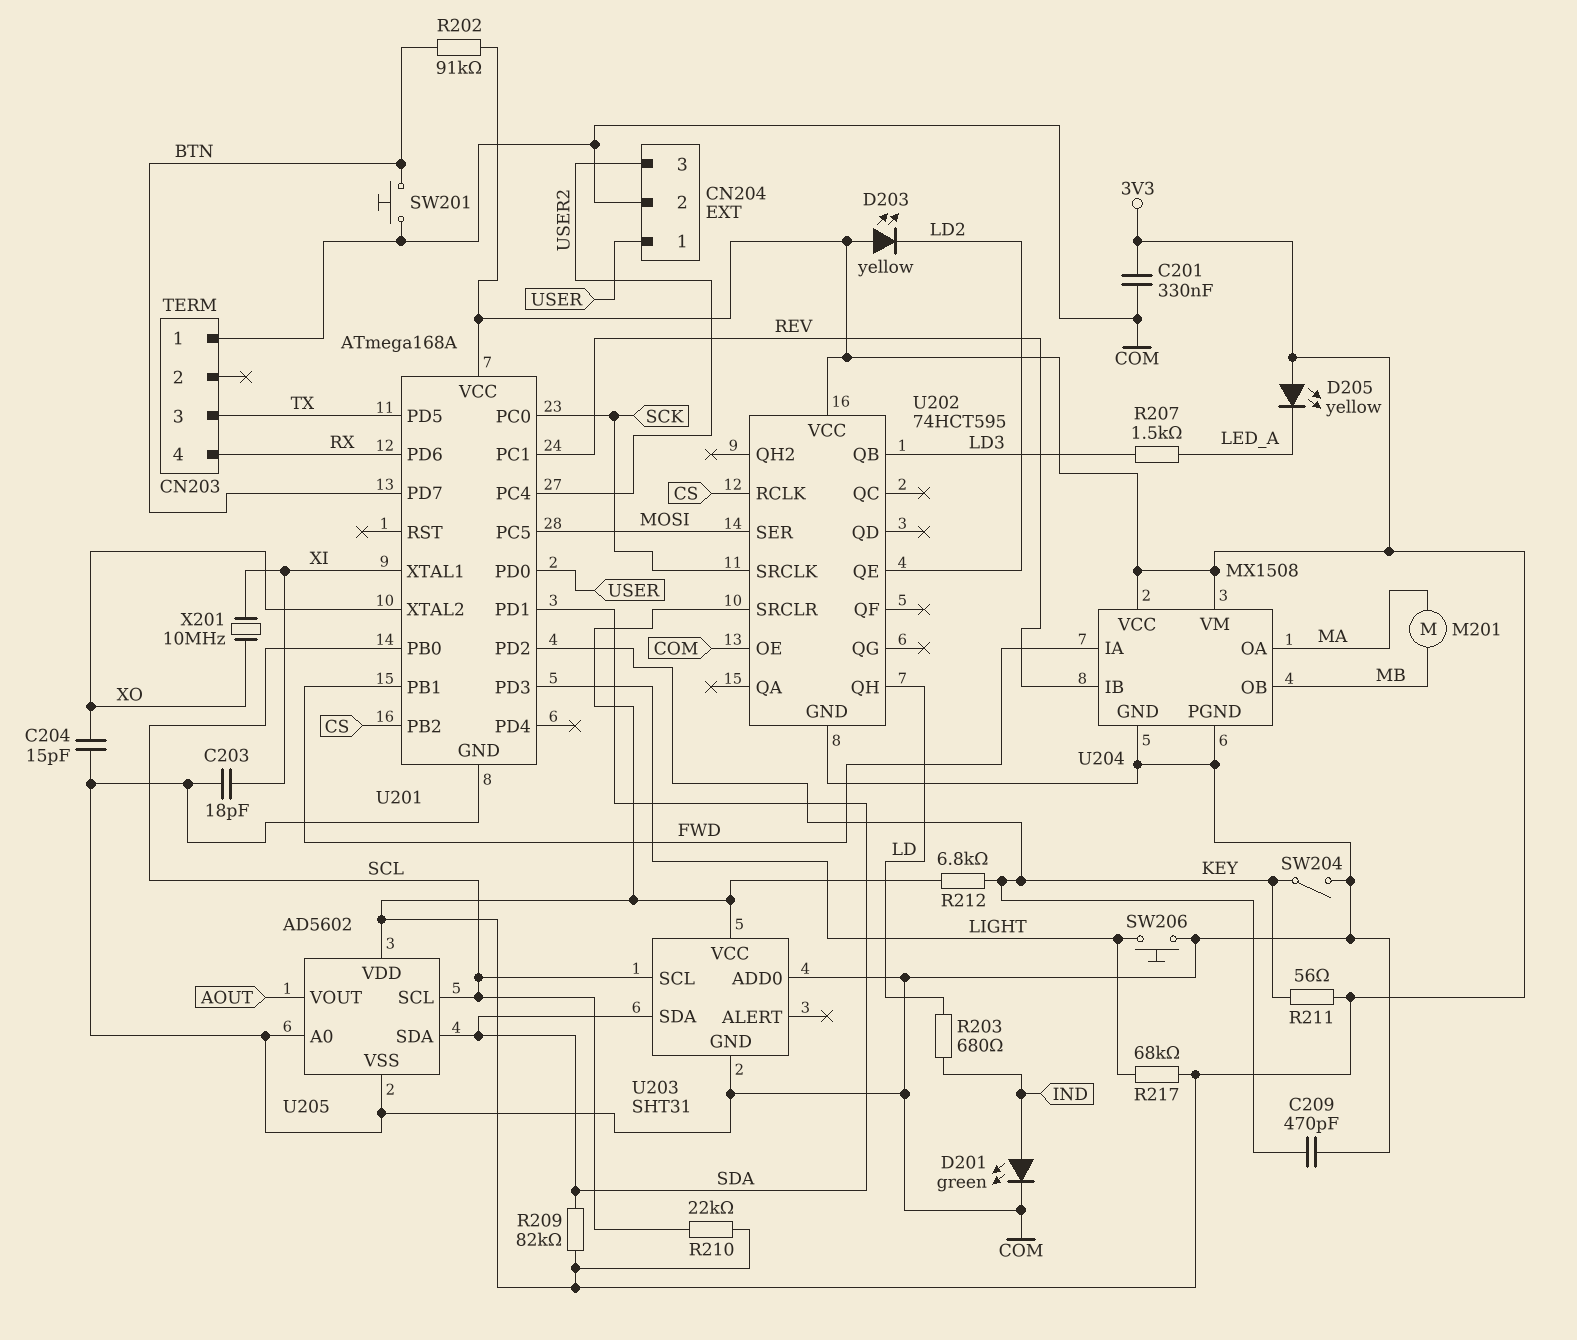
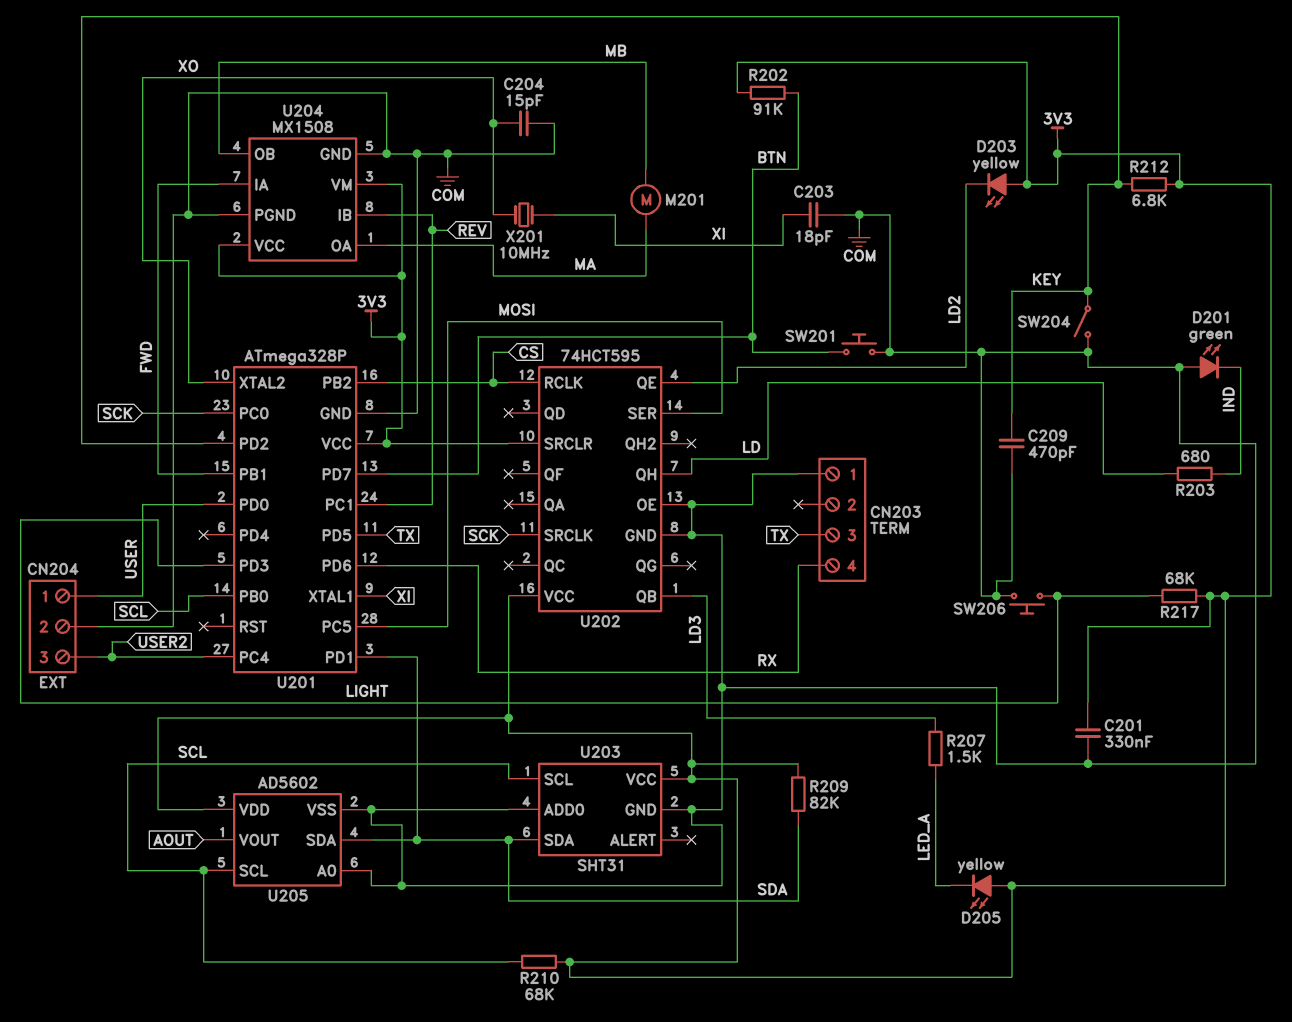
D201: LED green (A IND, K COM) -> LED green (A COM, K IND)
R210: 22k (3V3, SCL) -> 68k (3V3, SCL)
R211: 56 (3V3, KEY) -> none
U201: ATmega168A -> ATmega328P

